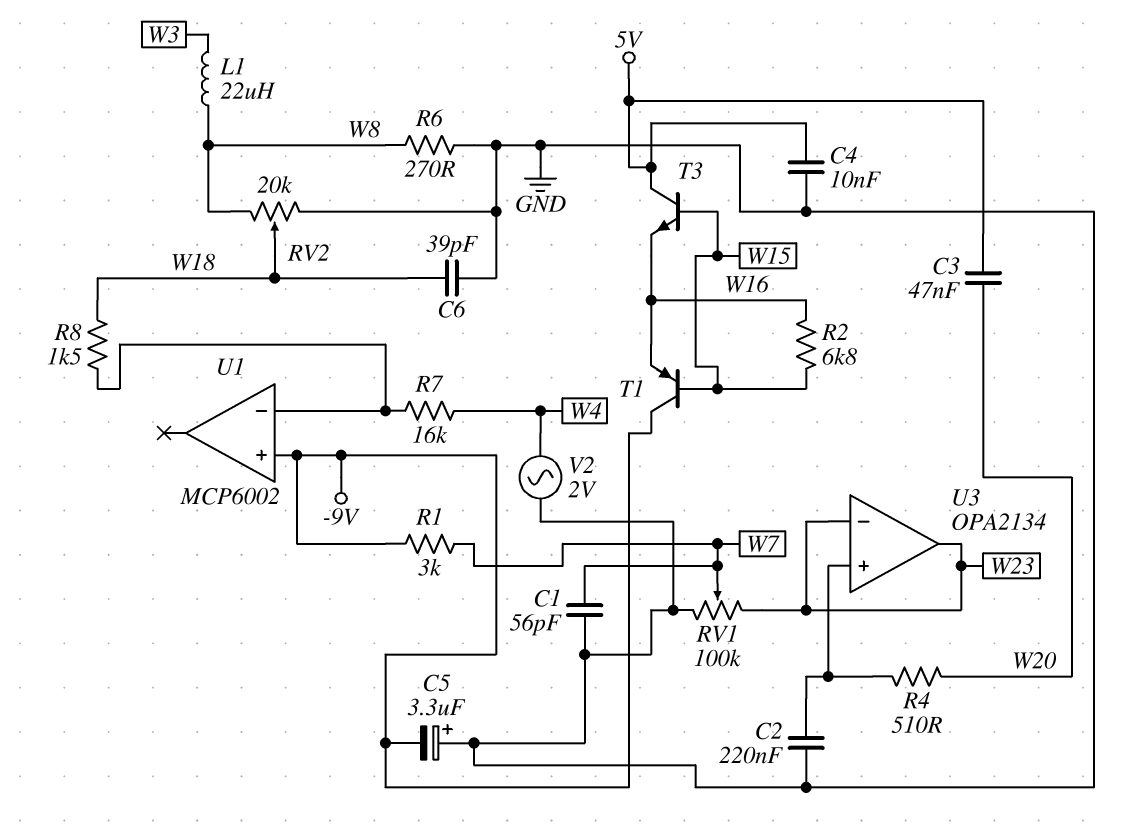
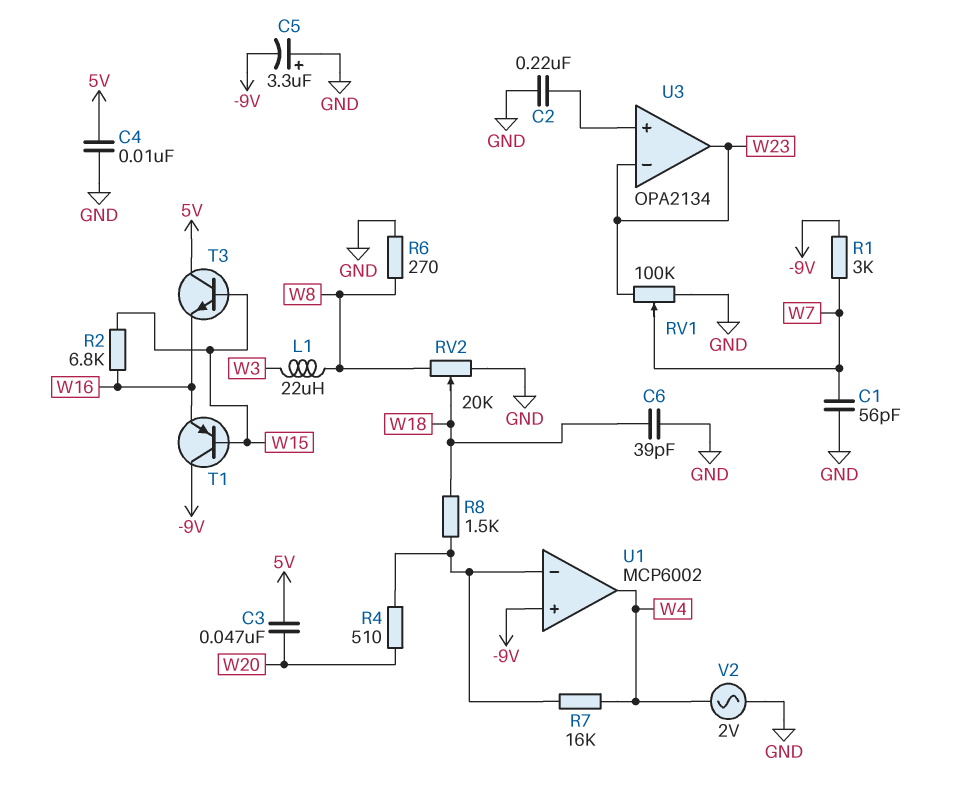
R4: 510 (U3/in+, W20) -> 510 (U1/in-, W20)
U1 pin out: none -> W4

